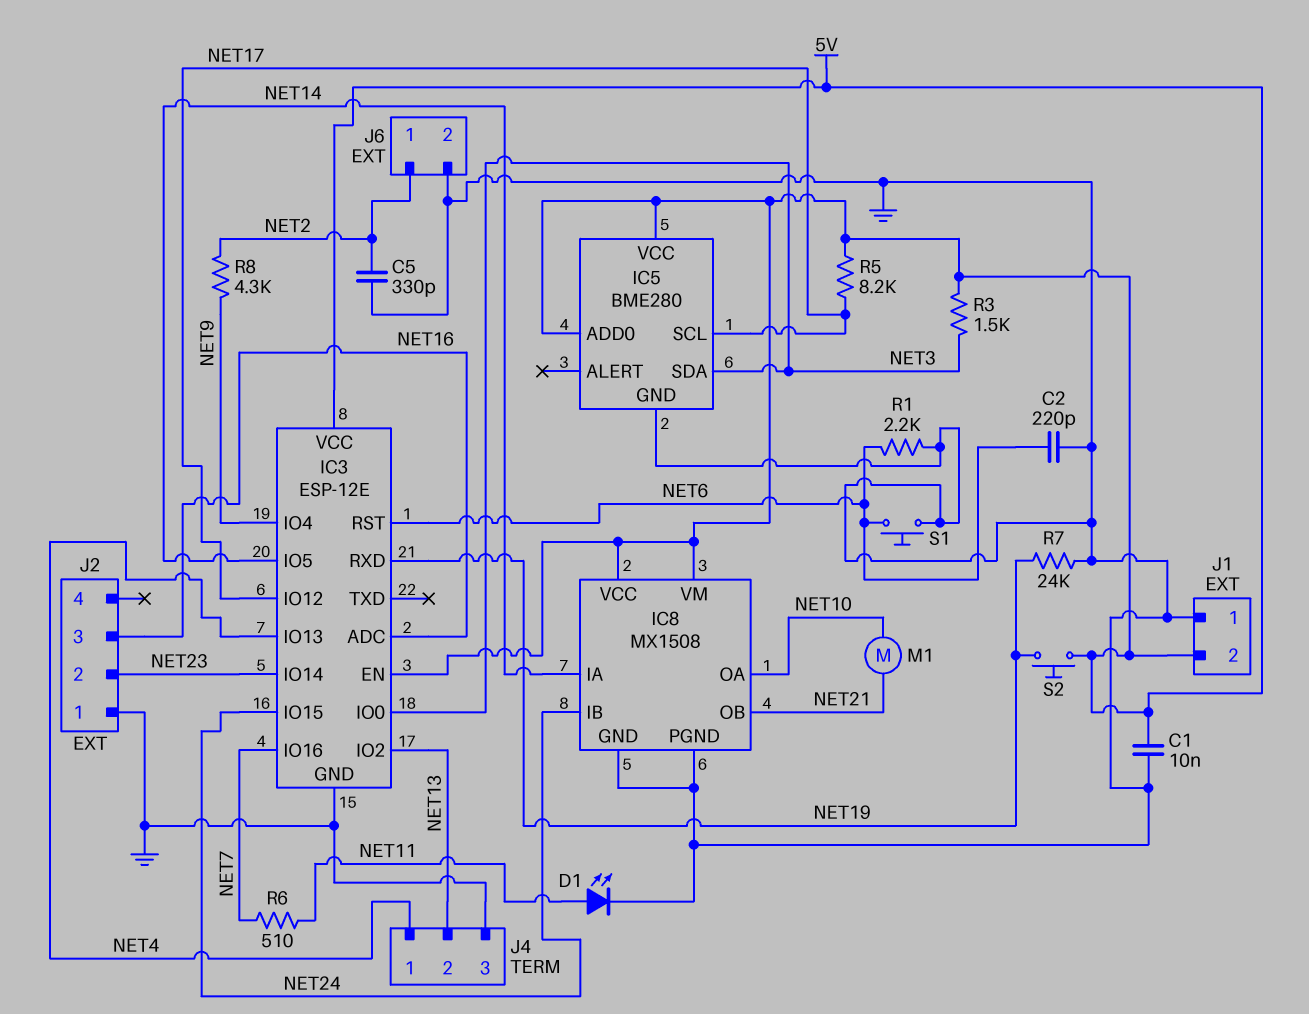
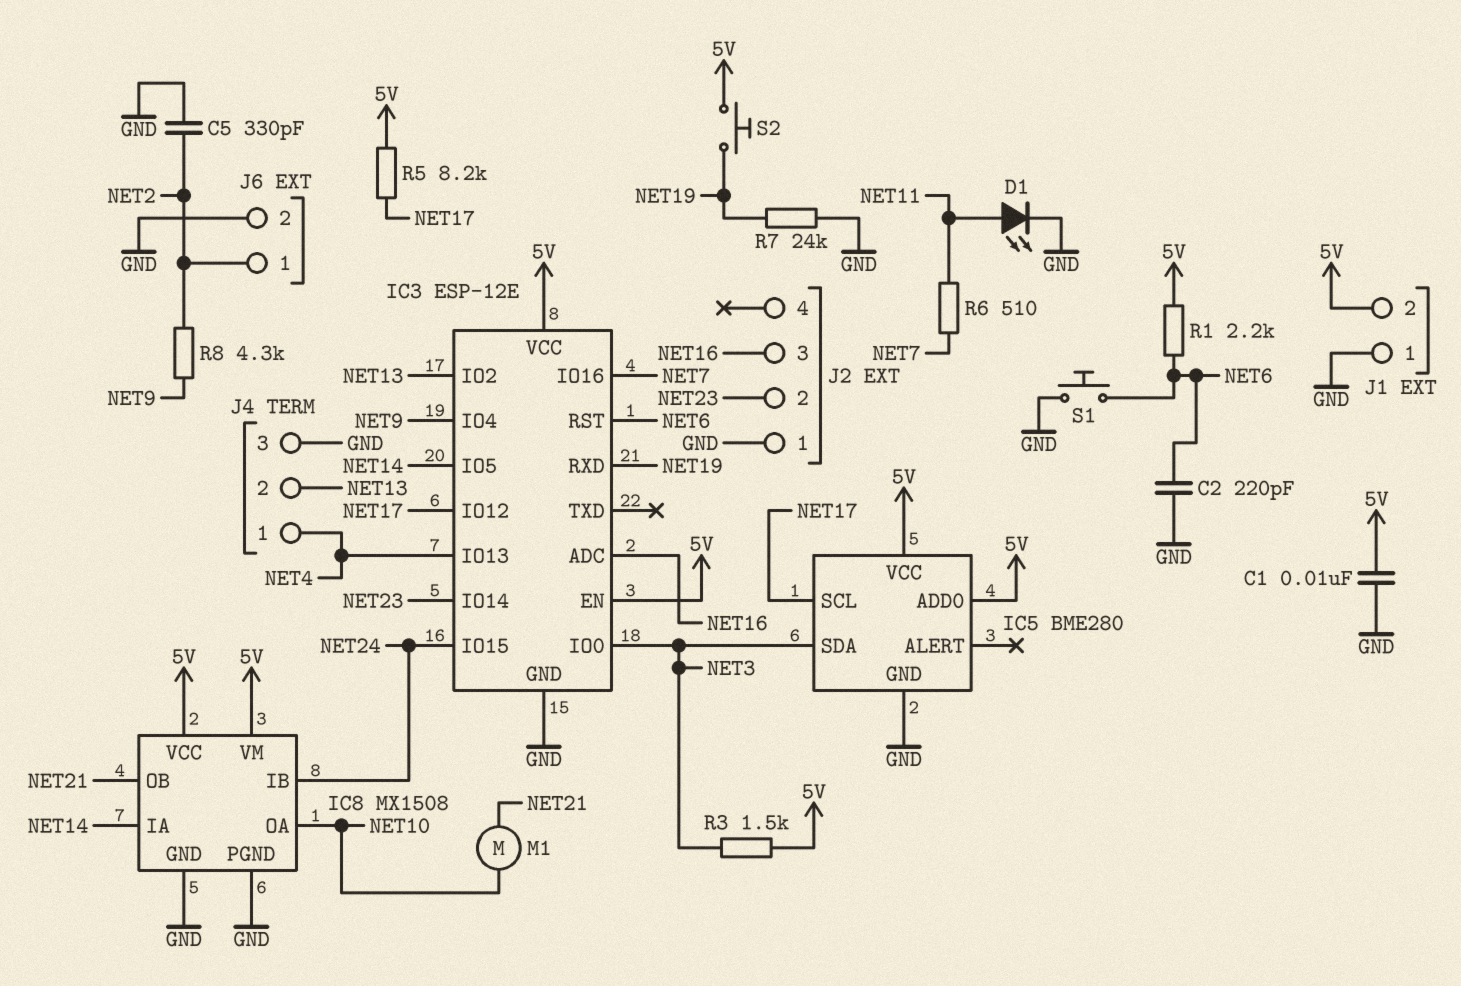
R1: 2.2k (GND, NET6) -> 2.2k (5V, NET6)

